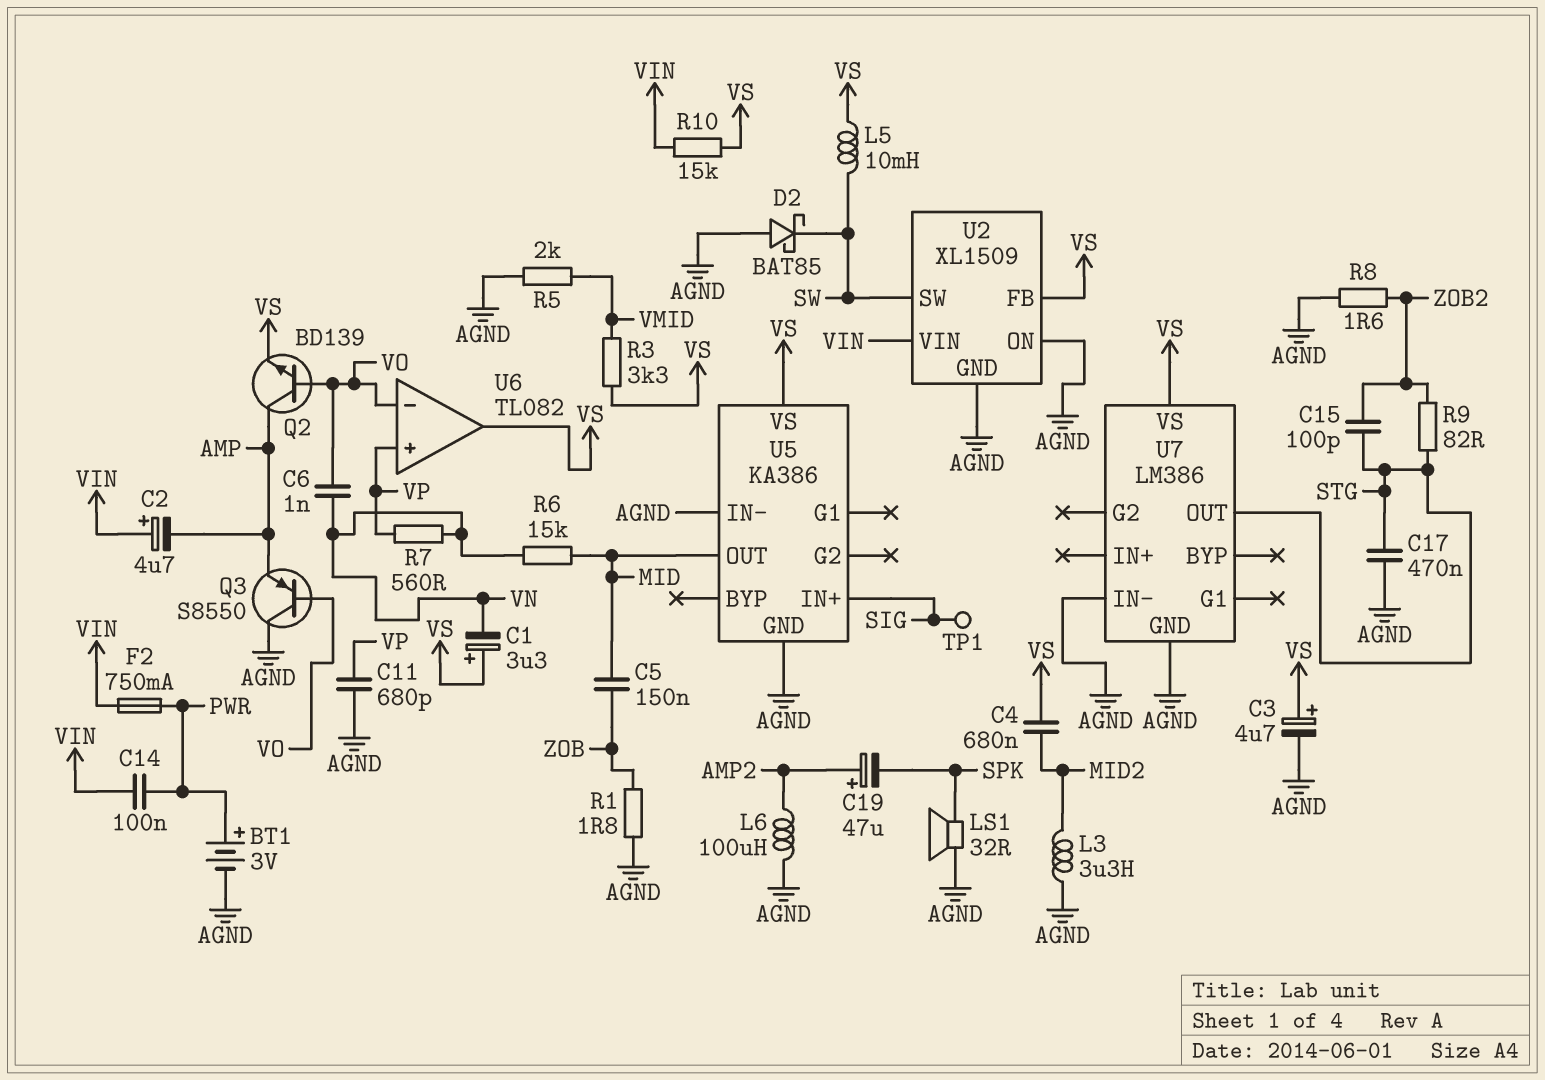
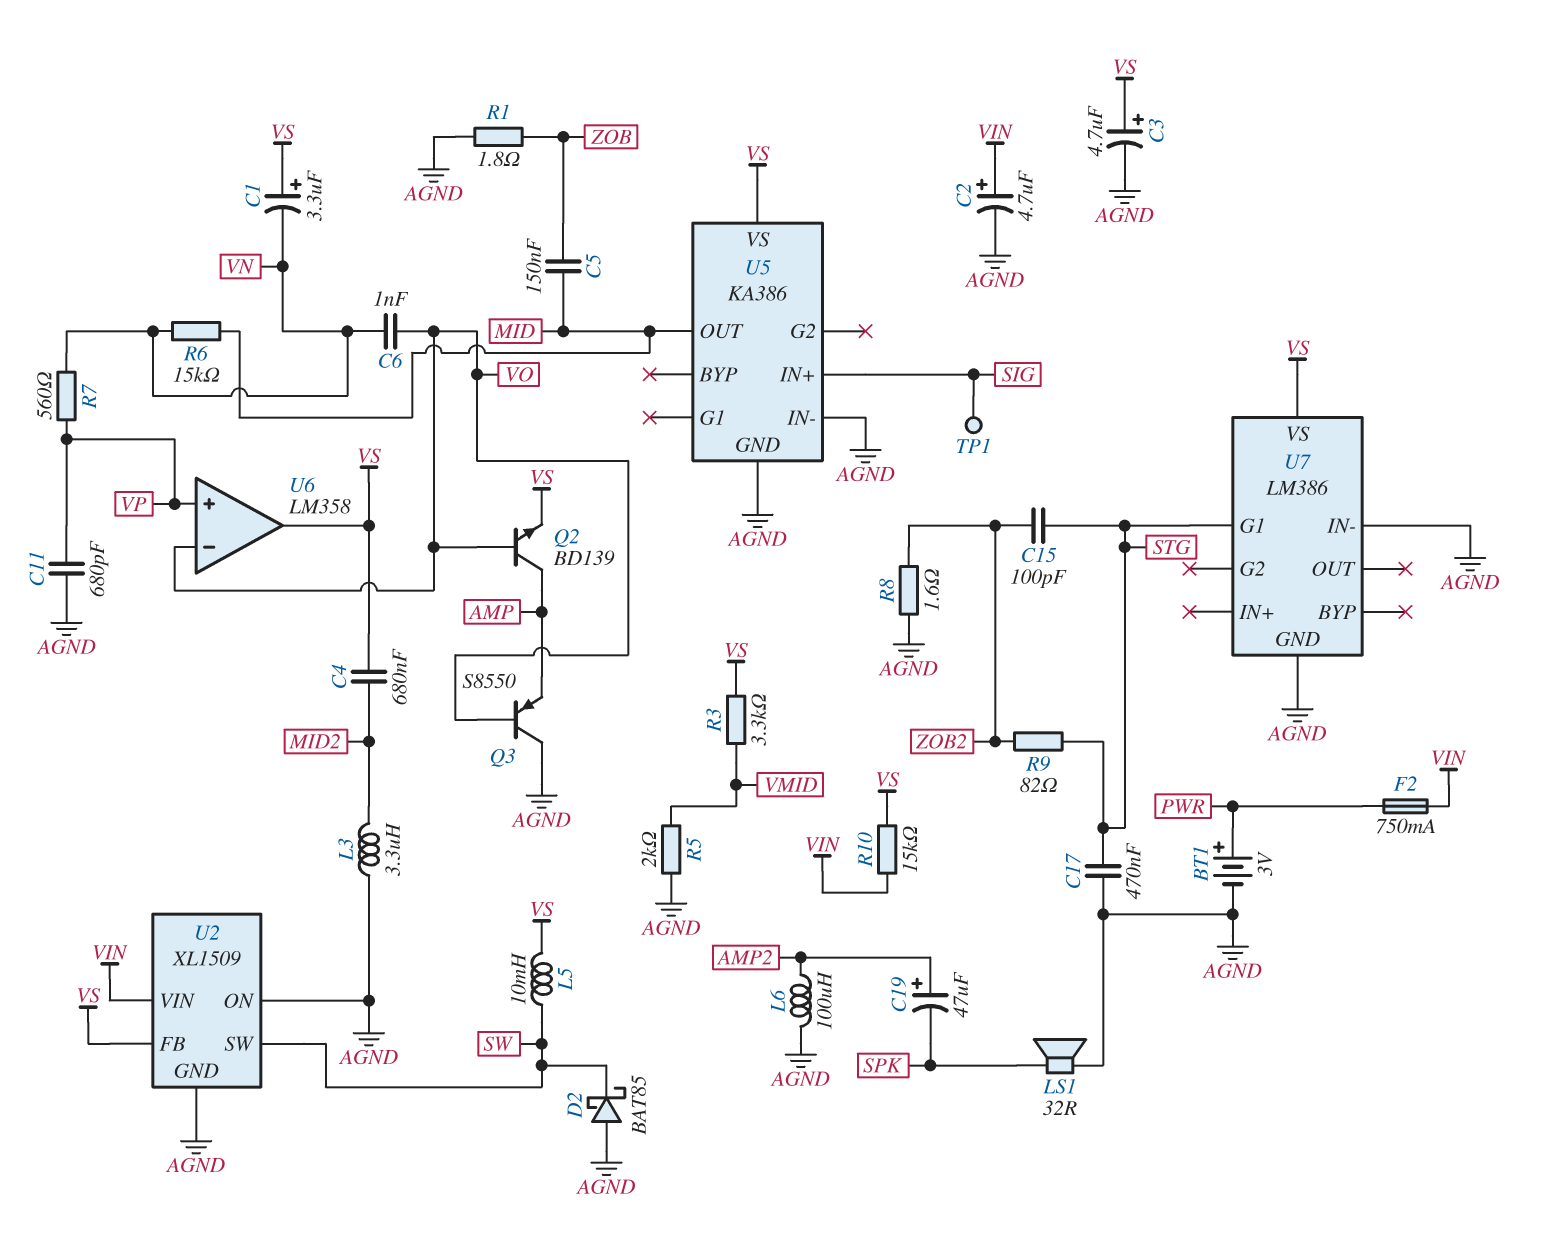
C2: 4.7uF (plus VIN, minus AMP) -> 4.7uF (plus VIN, minus AGND)
C14: 100nF (PWR, VIN) -> none
U6: TL082 -> LM358
U7 pin G1: none -> STG
U7 pin OUT: STG -> none

